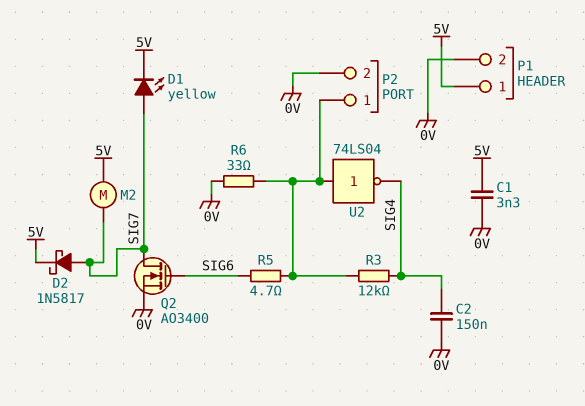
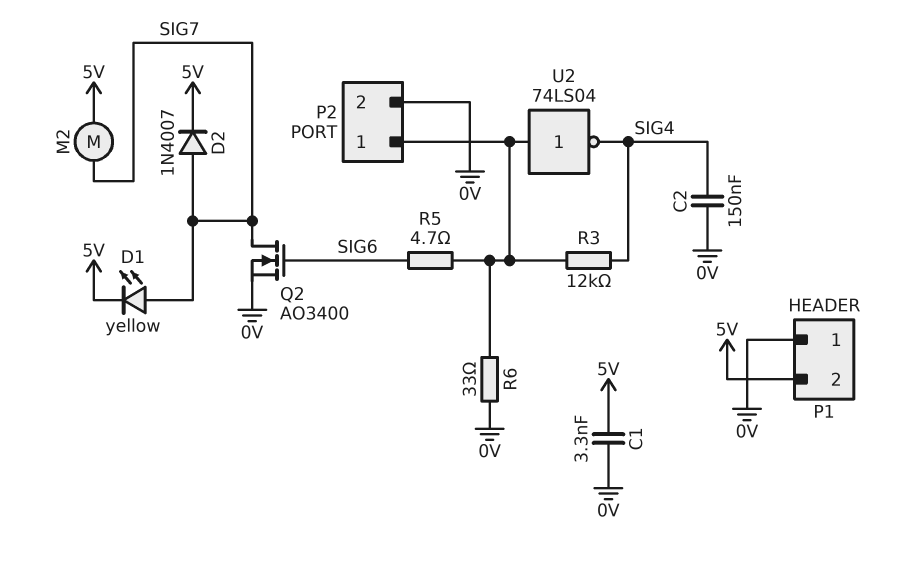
D2: schottky 1N5817 (A SIG7, K 5V) -> diode 1N4007 (A SIG7, K 5V)
P1 pin 1: 5V -> 0V
P1 pin 2: 0V -> 5V

